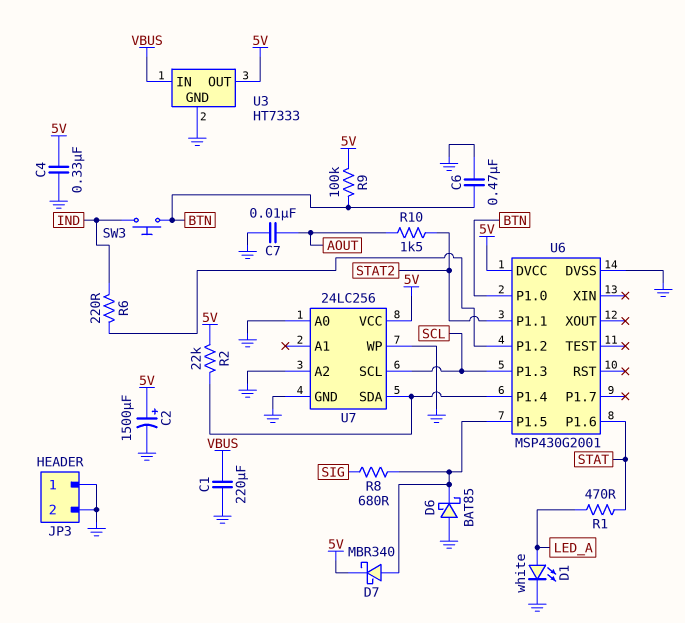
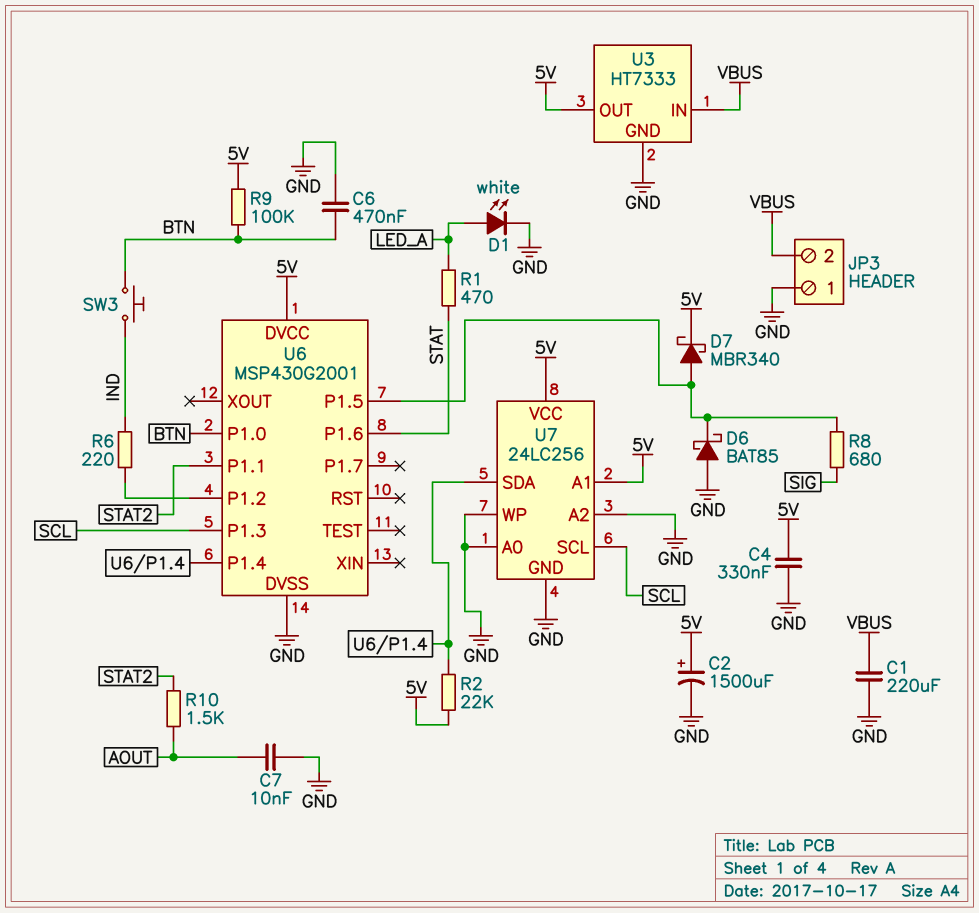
JP3 pin 2: GND -> VBUS
U7 pin A1: none -> 5V

